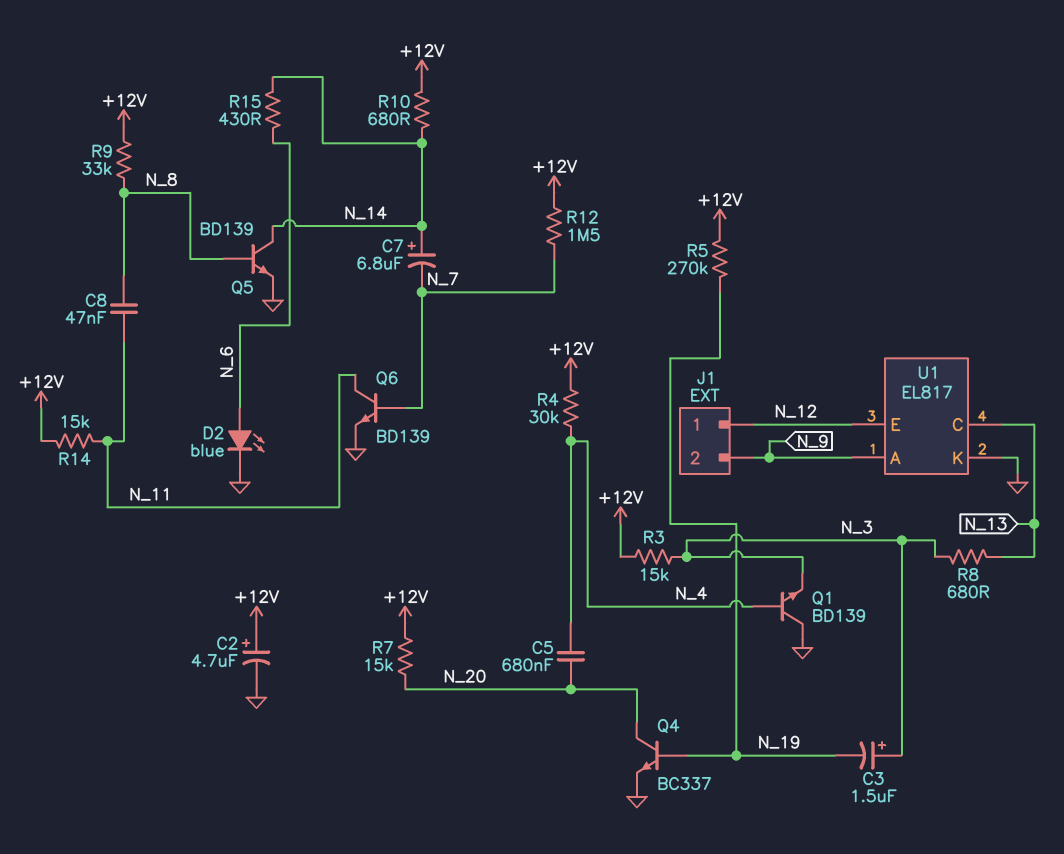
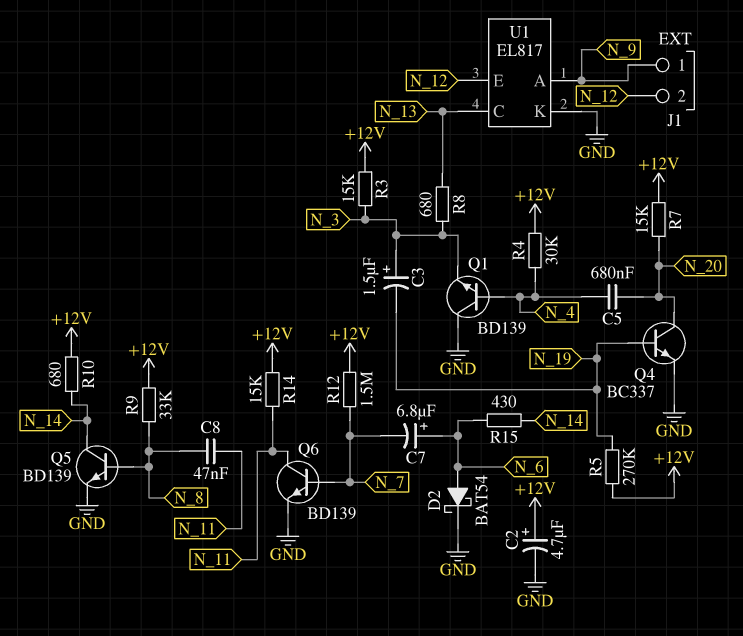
C7: 6.8uF (plus N_14, minus N_7) -> 6.8uF (plus N_6, minus N_7)
D2: LED blue (A N_6, K GND) -> schottky BAT54 (A N_6, K GND)
J1 pin 1: N_12 -> N_9
J1 pin 2: N_9 -> N_12

